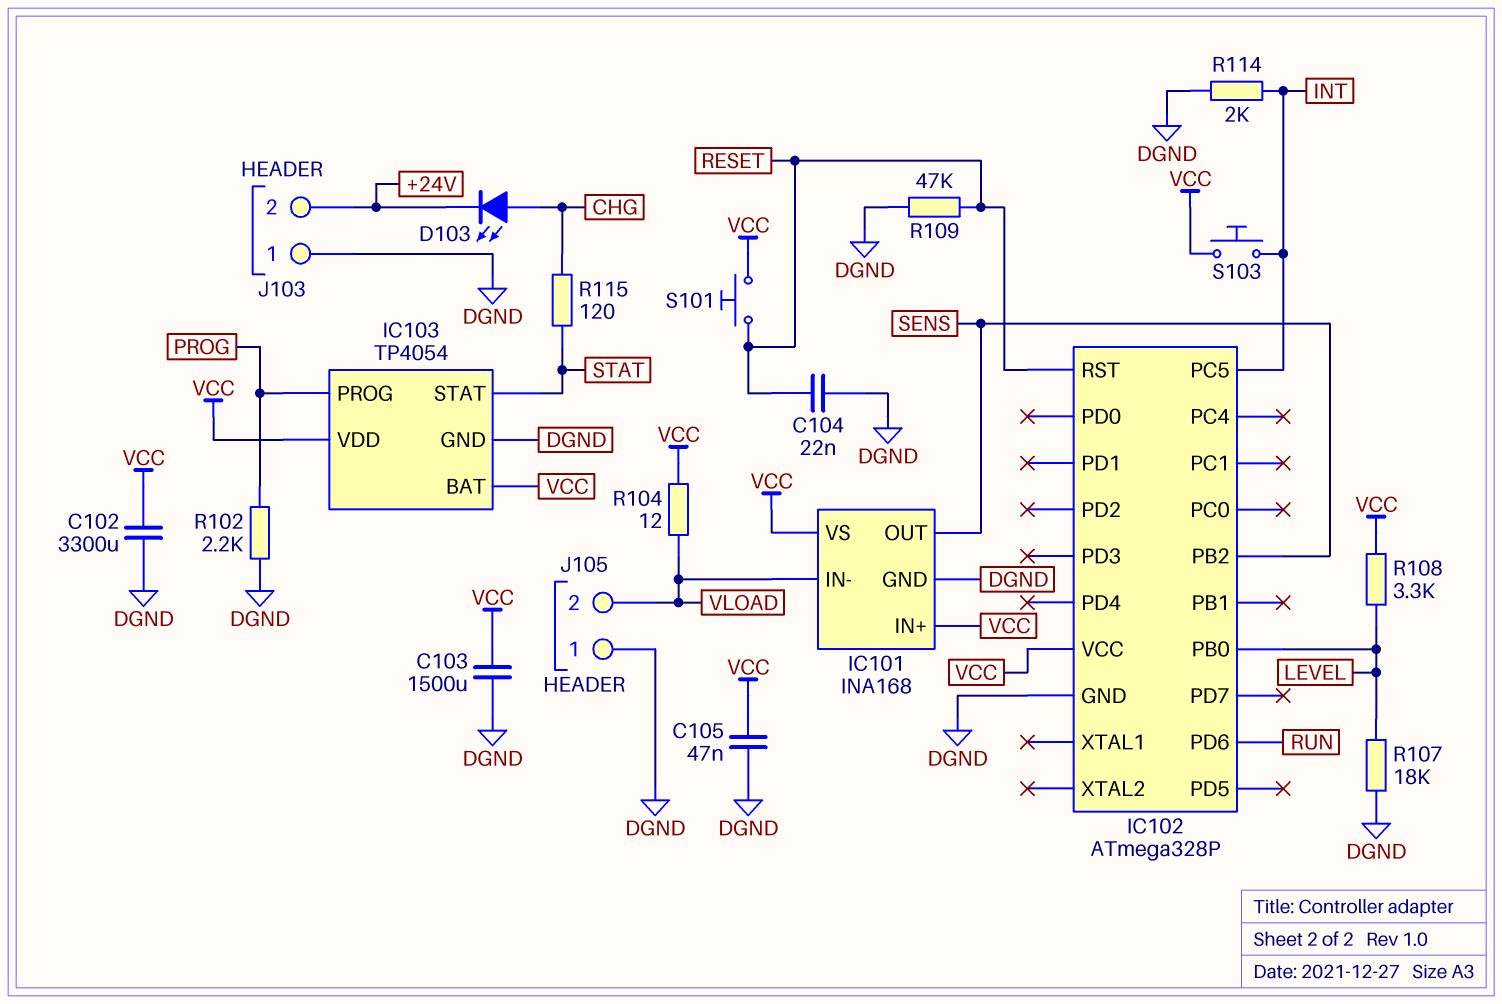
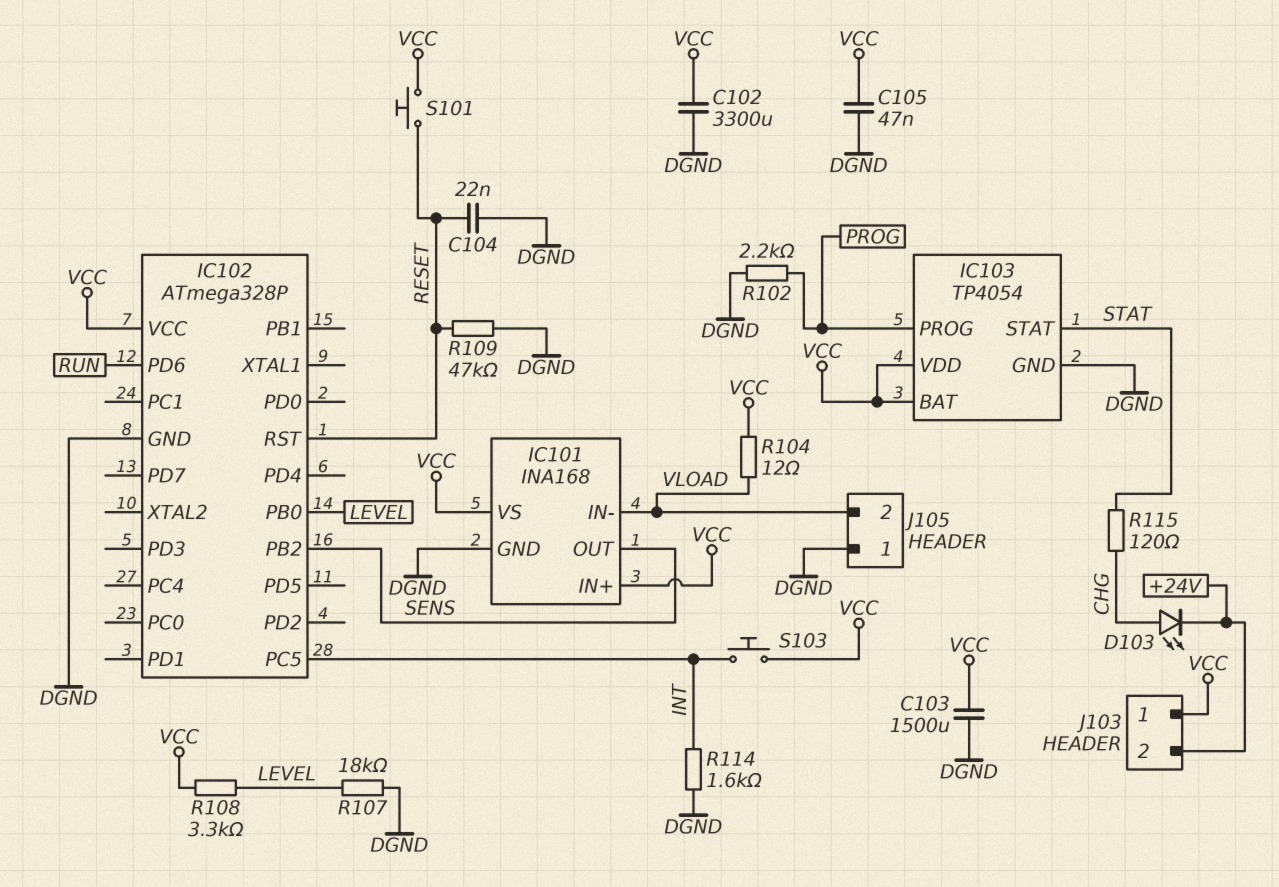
J103 pin 1: DGND -> VCC
R114: 2k (DGND, INT) -> 1.6k (DGND, INT)

